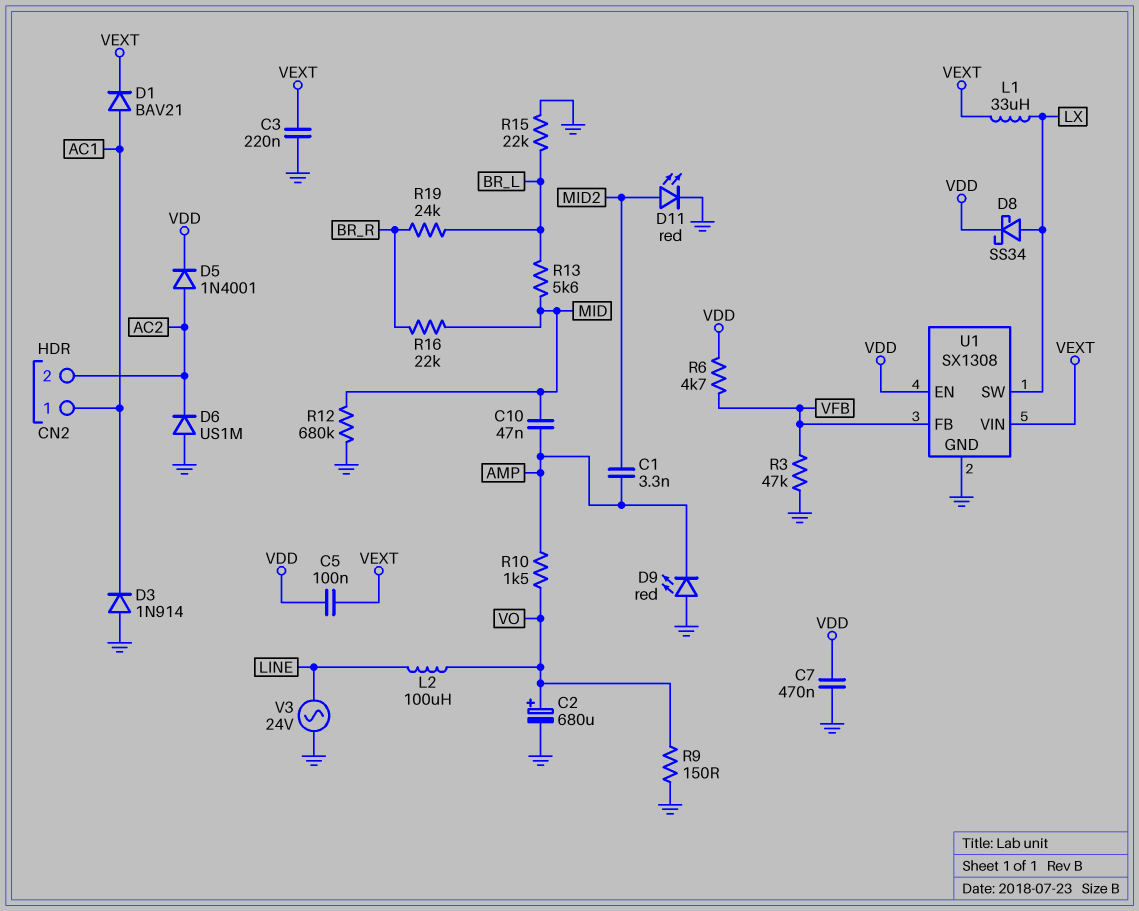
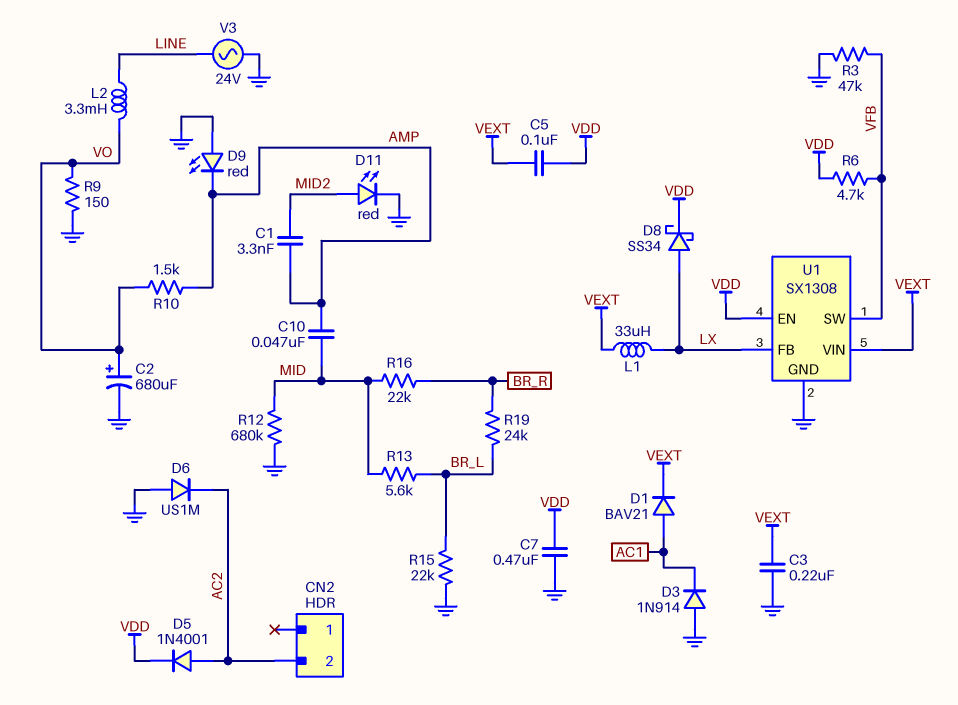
CN2 pin 1: AC1 -> none
L2: 100uH (LINE, VO) -> 3.3mH (LINE, VO)
U1 pin FB: VFB -> LX
U1 pin SW: LX -> VFB

